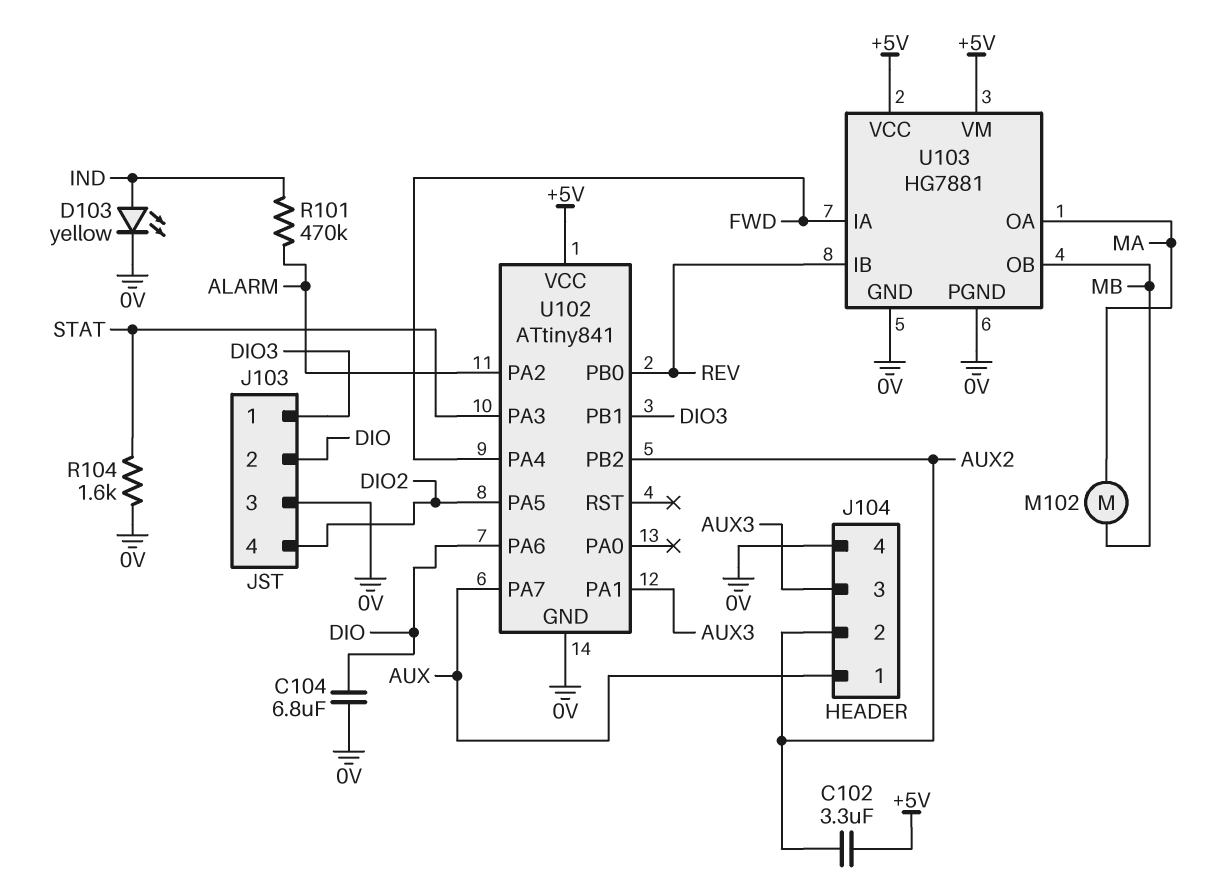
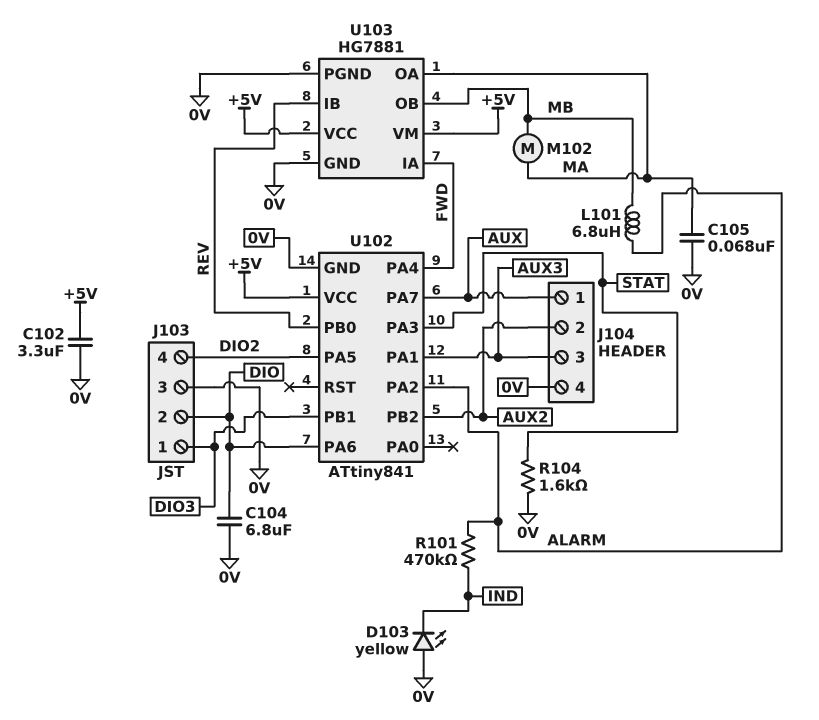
C102: 3.3uF (+5V, AUX2) -> 3.3uF (+5V, 0V)
C105: none -> 68nF (0V, MA)
D103: LED yellow (A IND, K 0V) -> LED yellow (A 0V, K IND)
L101: none -> 6.8uH (ALARM, MB)

